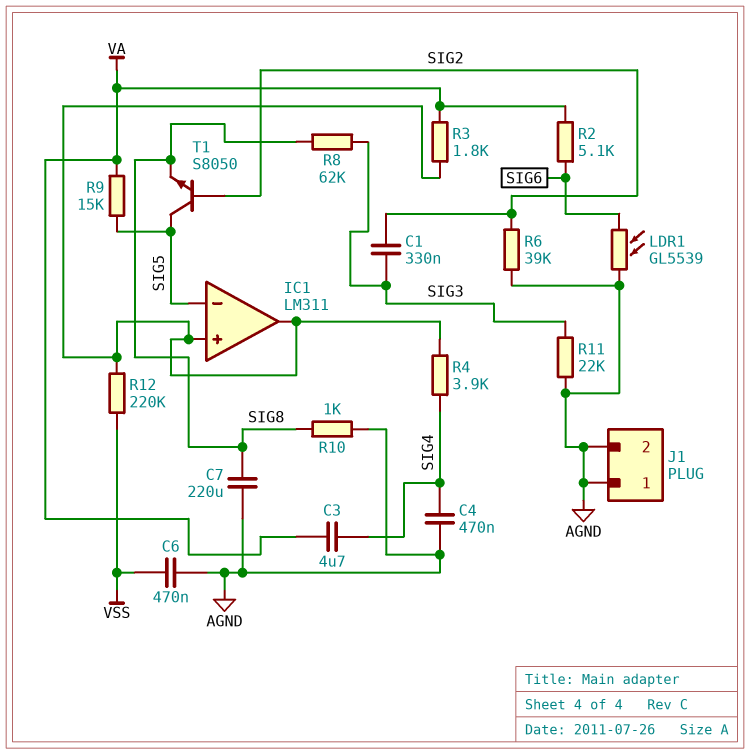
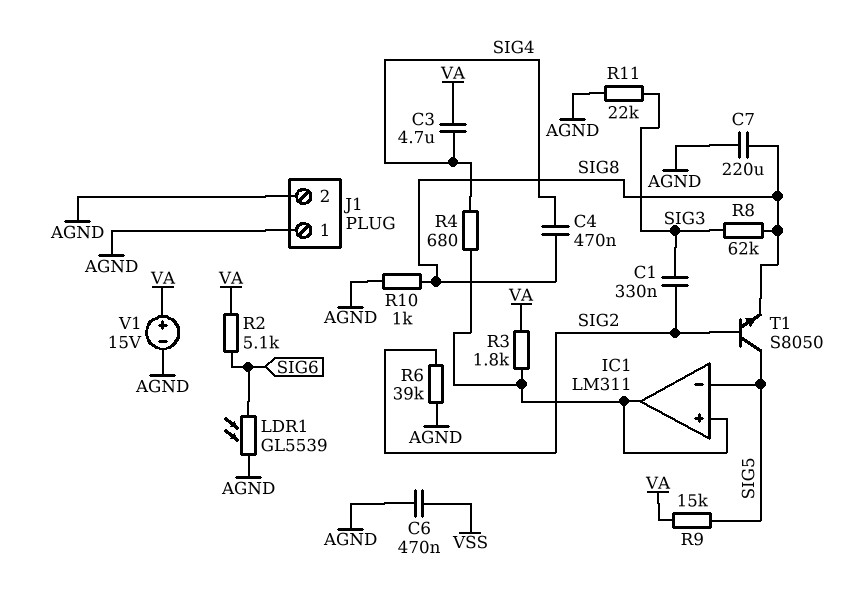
C4: 470nF (AGND, SIG4) -> 470nF (SIG4, SIG8)
R4: 3.9k (IC1/in+, SIG4) -> 680 (IC1/in+, SIG4)
R12: 220k (IC1/in+, VSS) -> none
V1: none -> 15V (plus VA, minus AGND)

